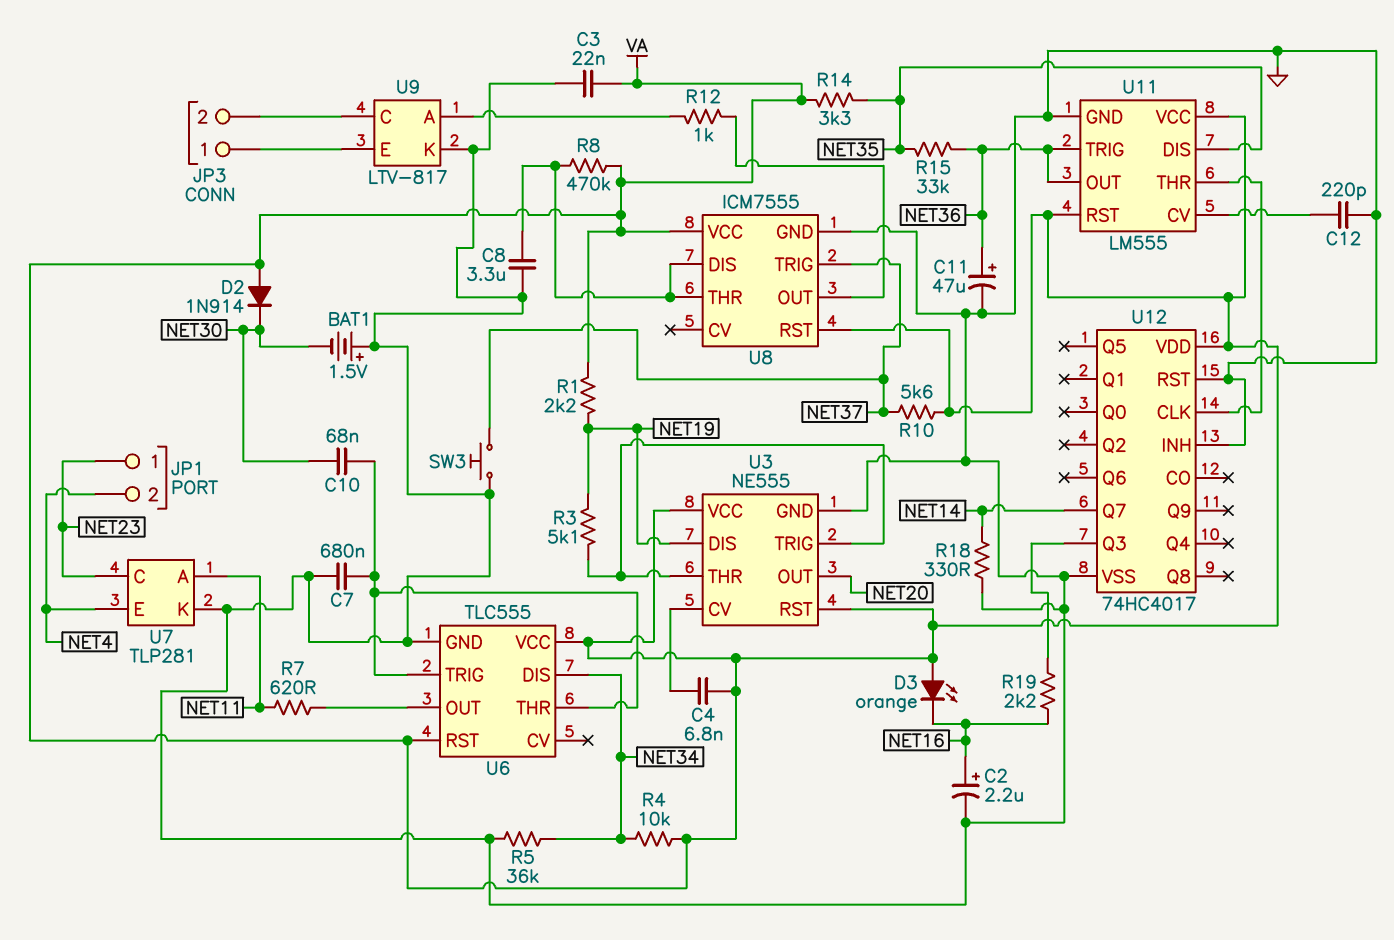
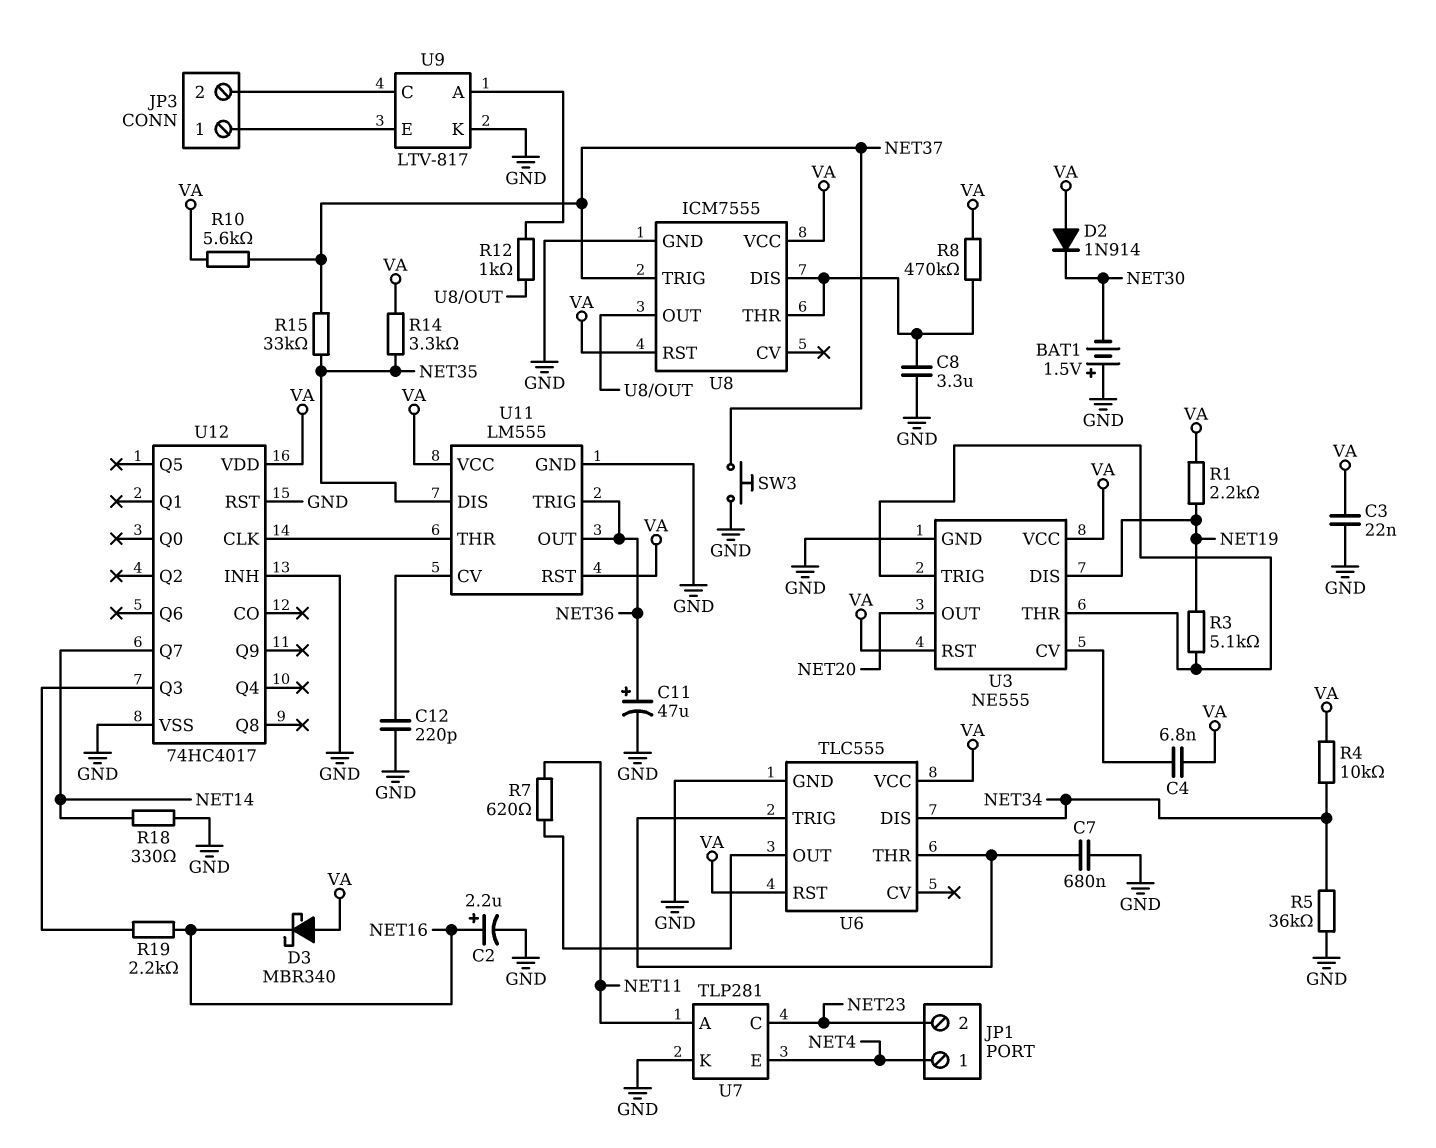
C10: 68nF (NET30, U6/THR) -> none
D3: LED orange (A VA, K NET16) -> schottky MBR340 (A VA, K NET16)
JP1 pin 1: NET23 -> NET4
JP1 pin 2: NET4 -> NET23
R15: 33k (NET35, NET36) -> 33k (NET35, NET37)

